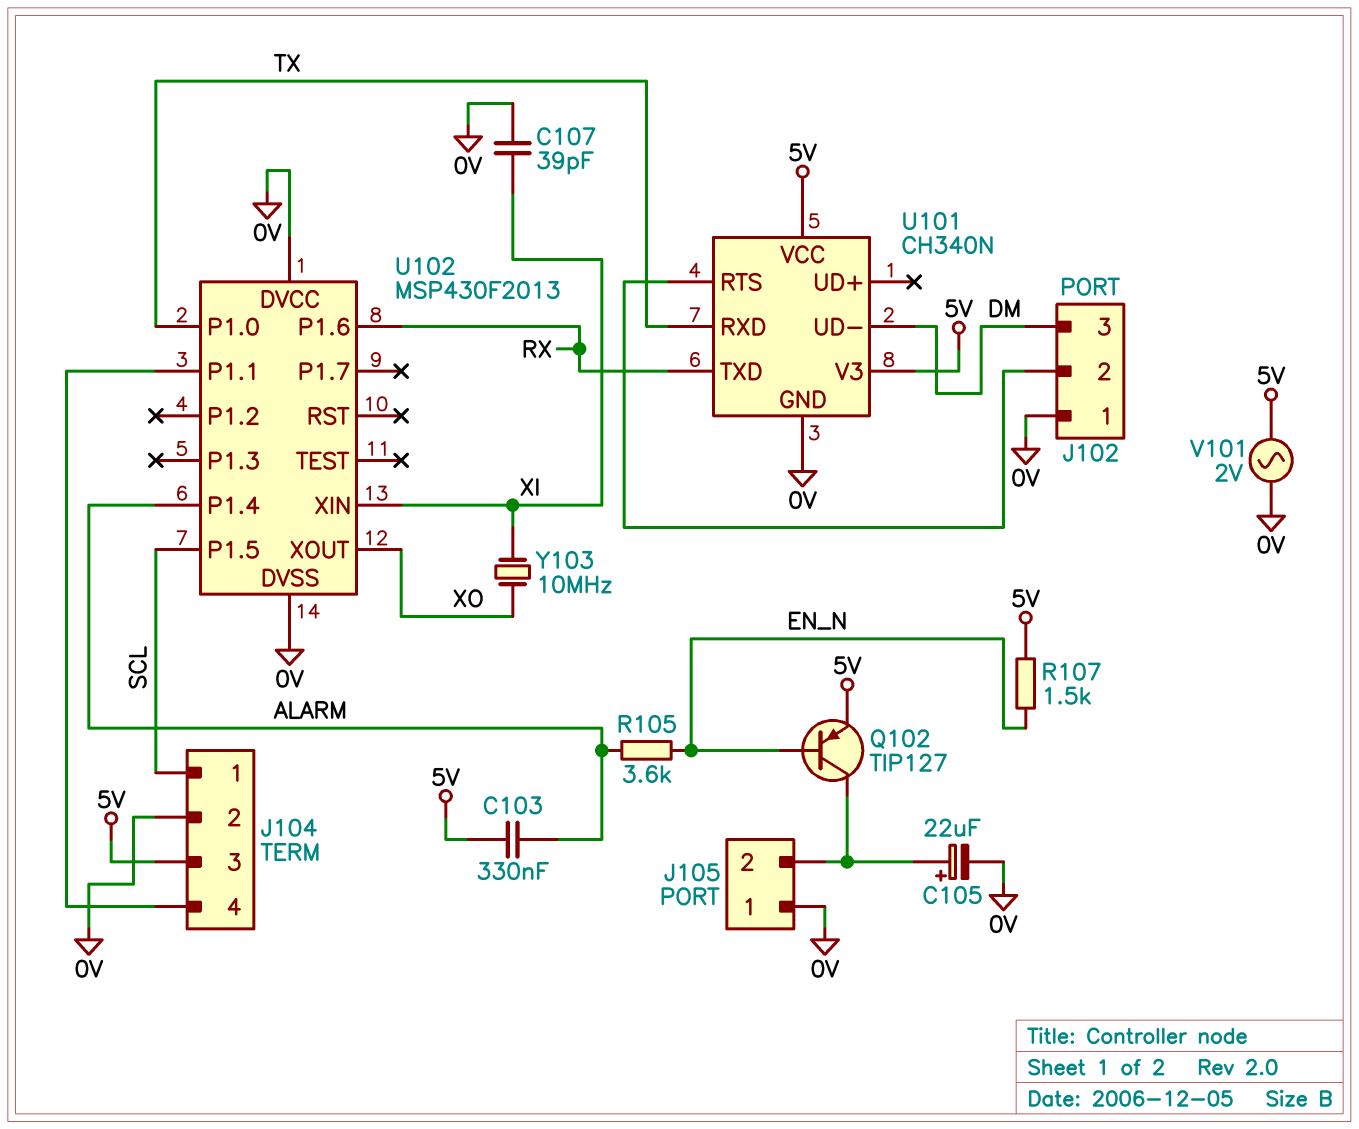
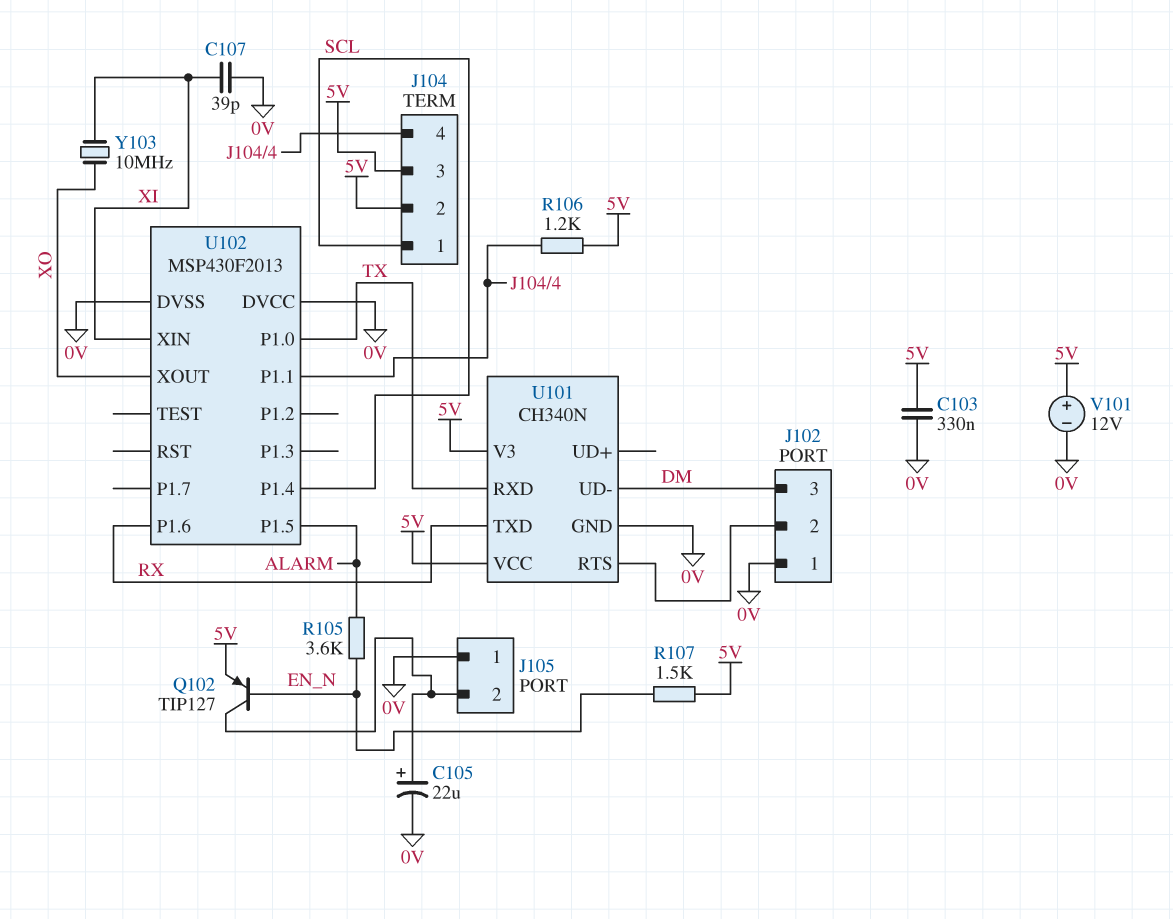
C103: 330nF (5V, ALARM) -> 330nF (0V, 5V)
J104 pin 2: 0V -> 5V
R106: none -> 1.2k (5V, J104/4)
U102 pin P1.4: ALARM -> SCL
U102 pin P1.5: SCL -> ALARM
V101: AC 2V (0V, 5V) -> 12V (plus 5V, minus 0V)

